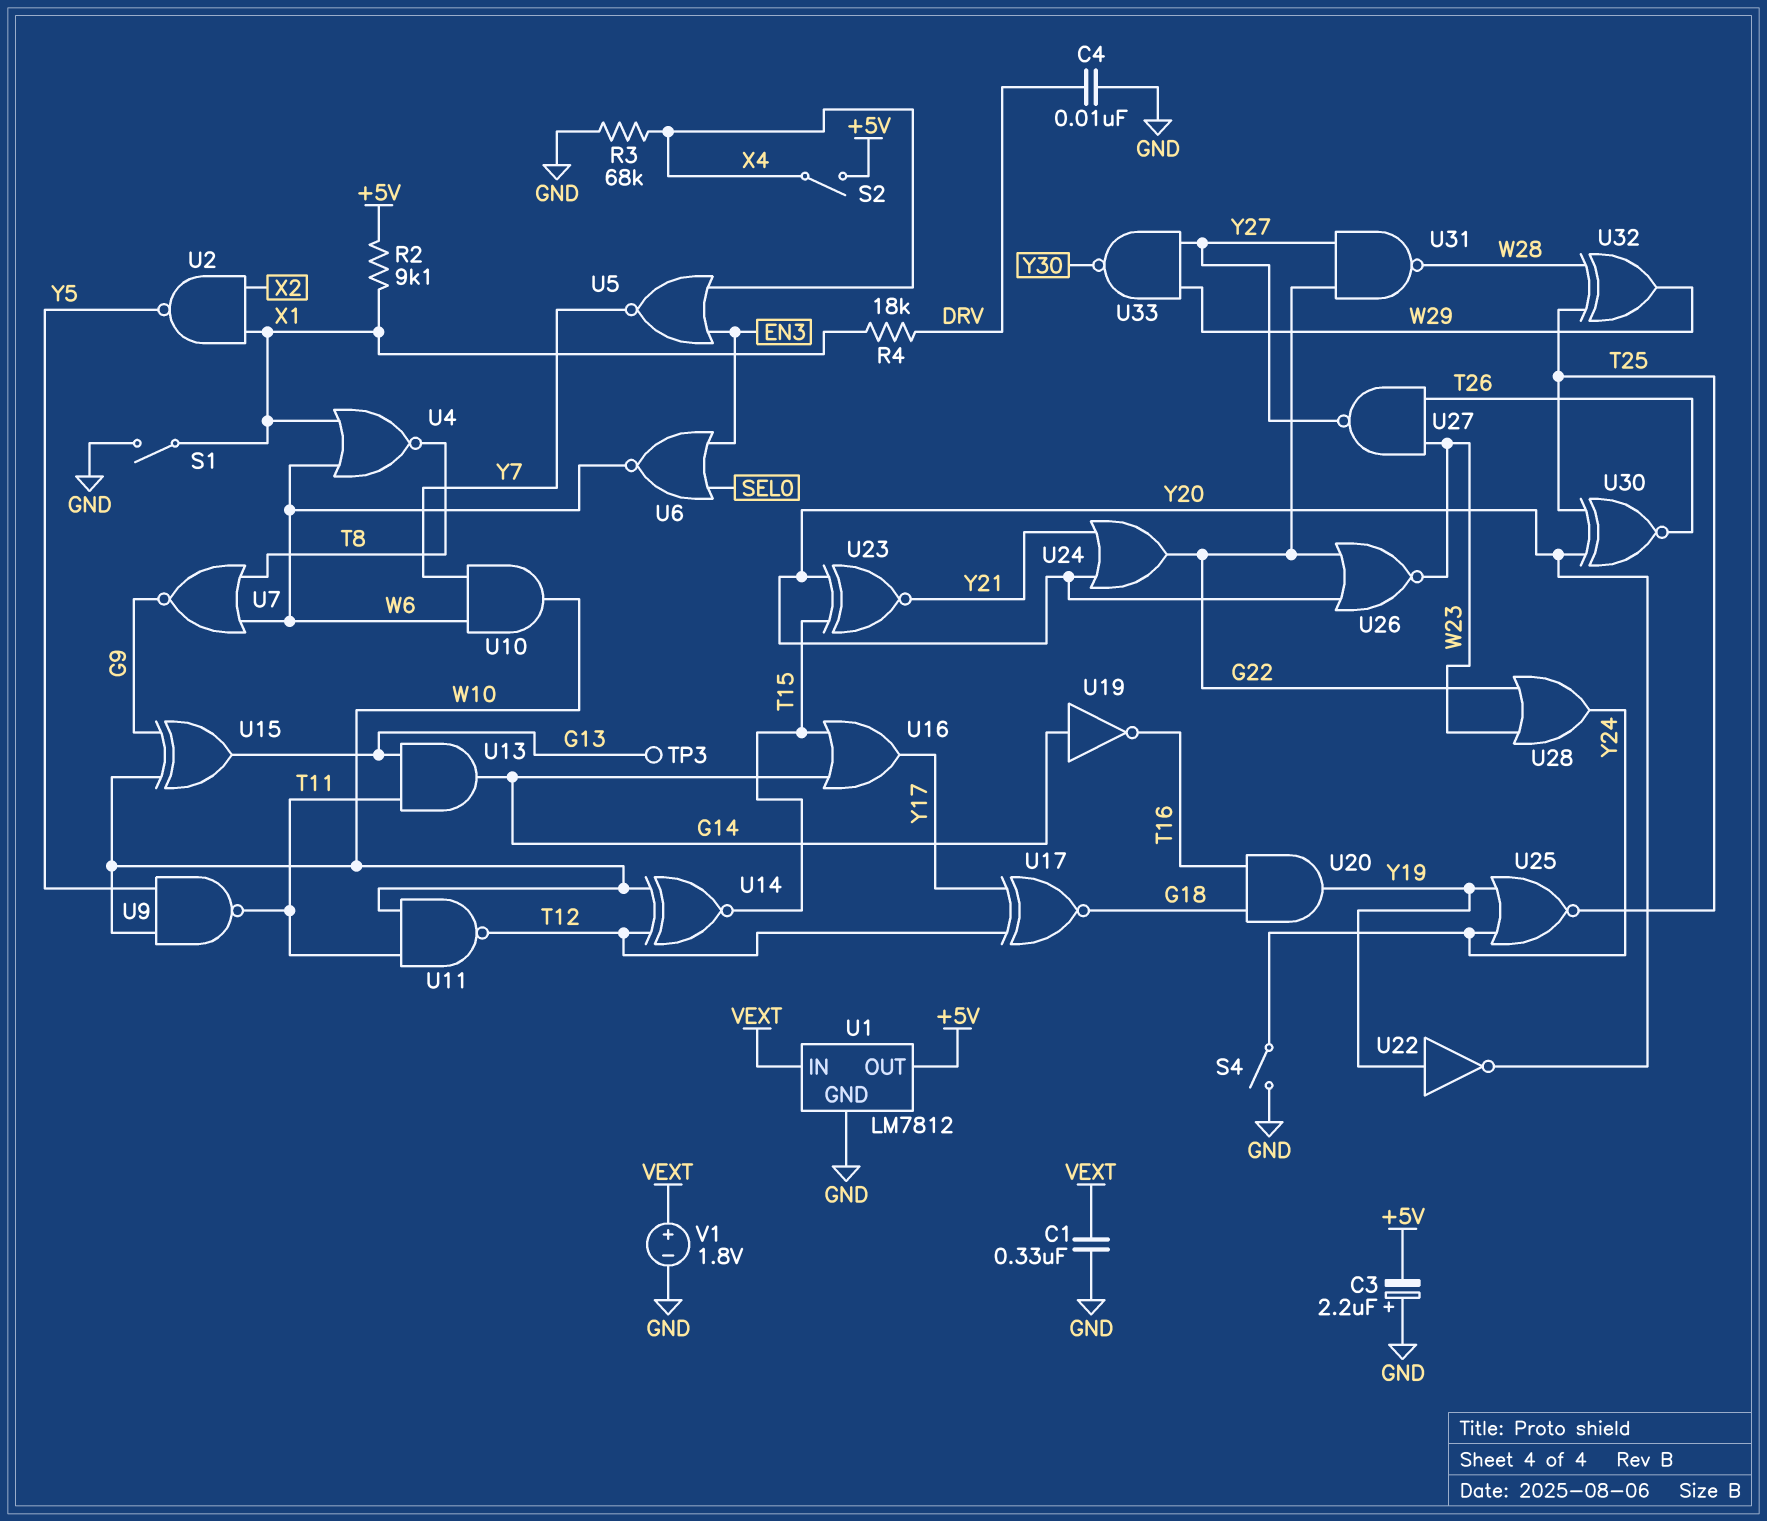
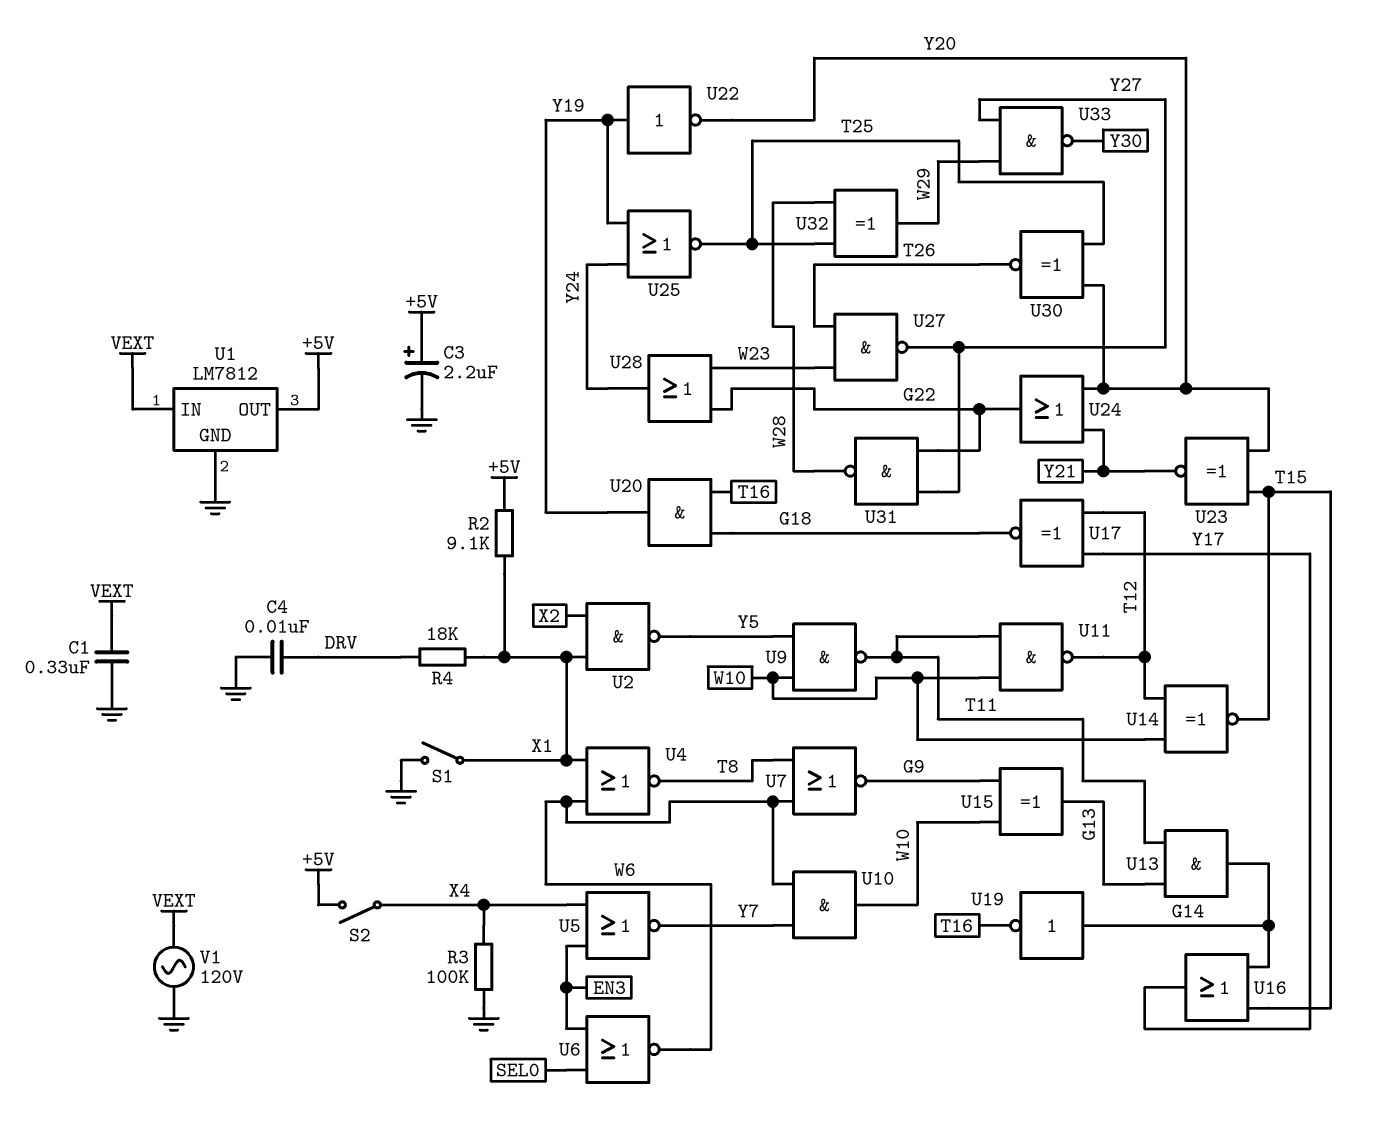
C3: 2.2uF (plus GND, minus +5V) -> 2.2uF (plus +5V, minus GND)
R3: 68k (GND, X4) -> 100k (GND, X4)
S4: switch (GND, Y24) -> none
TP3: test point (G13) -> none
U26: NOR (in G22, in Y20, out W23) -> none
V1: 1.8V (plus VEXT, minus GND) -> AC 120V (GND, VEXT)

